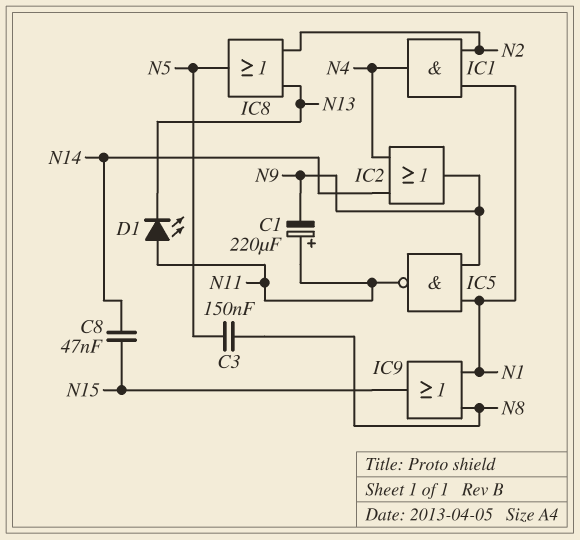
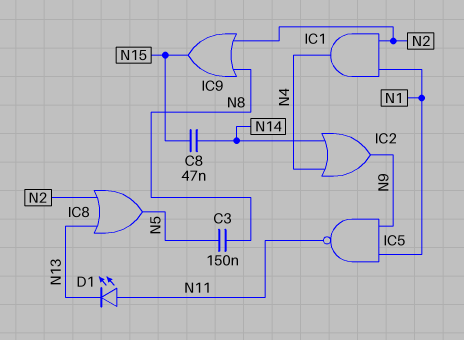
C1: 220uF (plus N11, minus N9) -> none
IC9: OR (in N1, in N8, out N15) -> OR (in N2, in N8, out N15)

